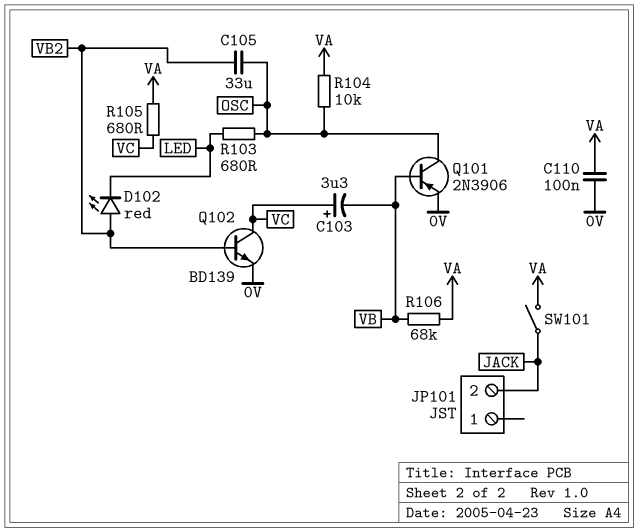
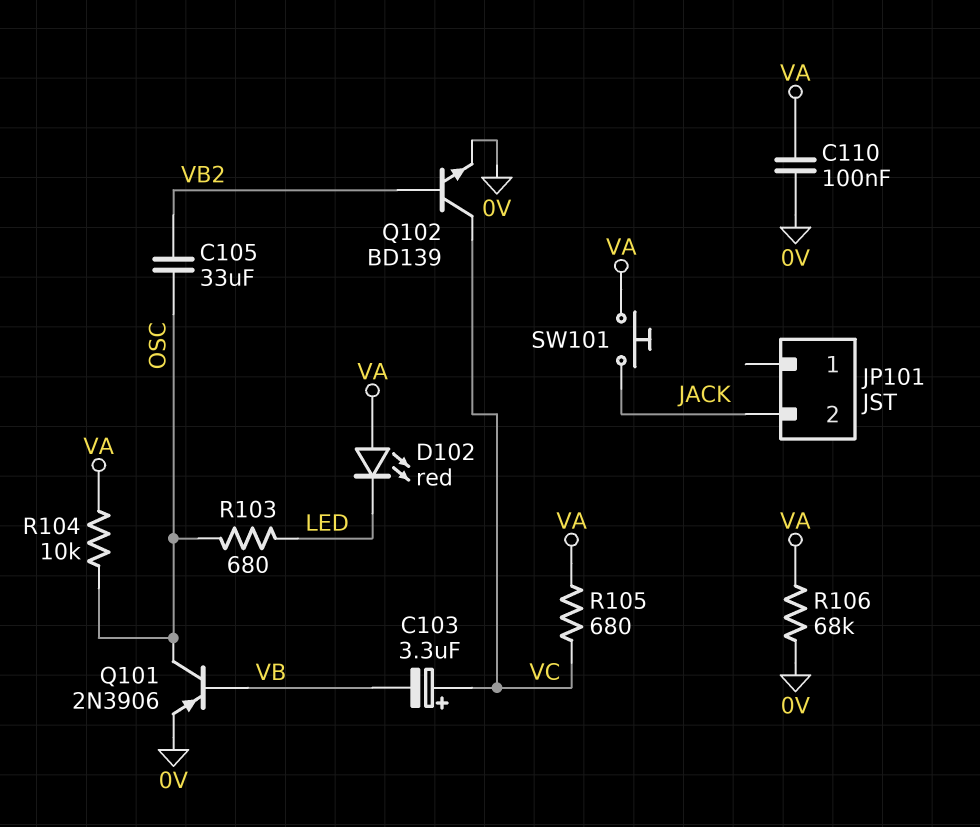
D102: LED red (A VB2, K LED) -> LED red (A VA, K LED)
R106: 68k (VA, VB) -> 68k (0V, VA)
SW101: switch (JACK, VA) -> button (JACK, VA)

